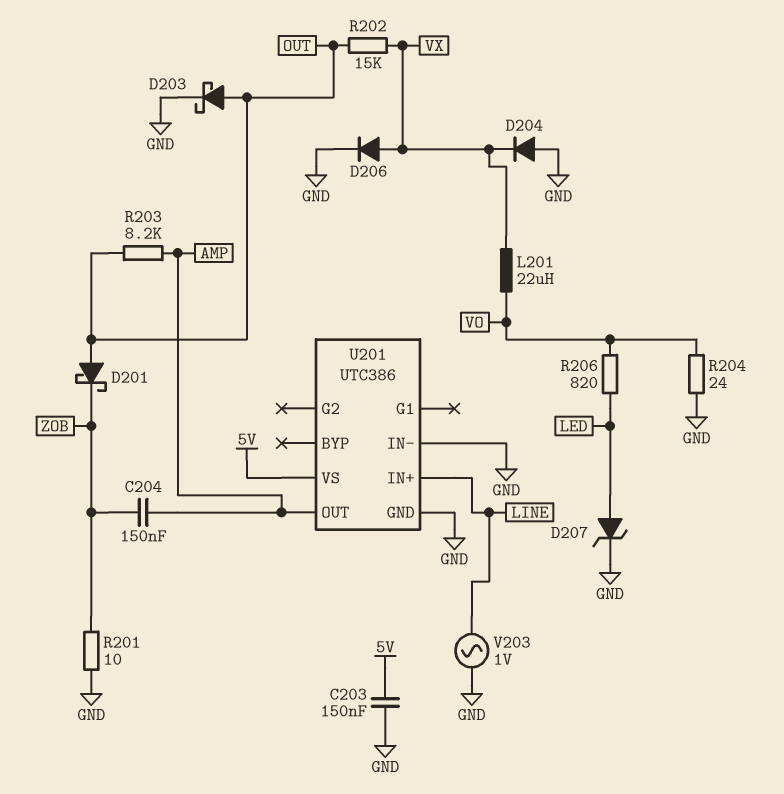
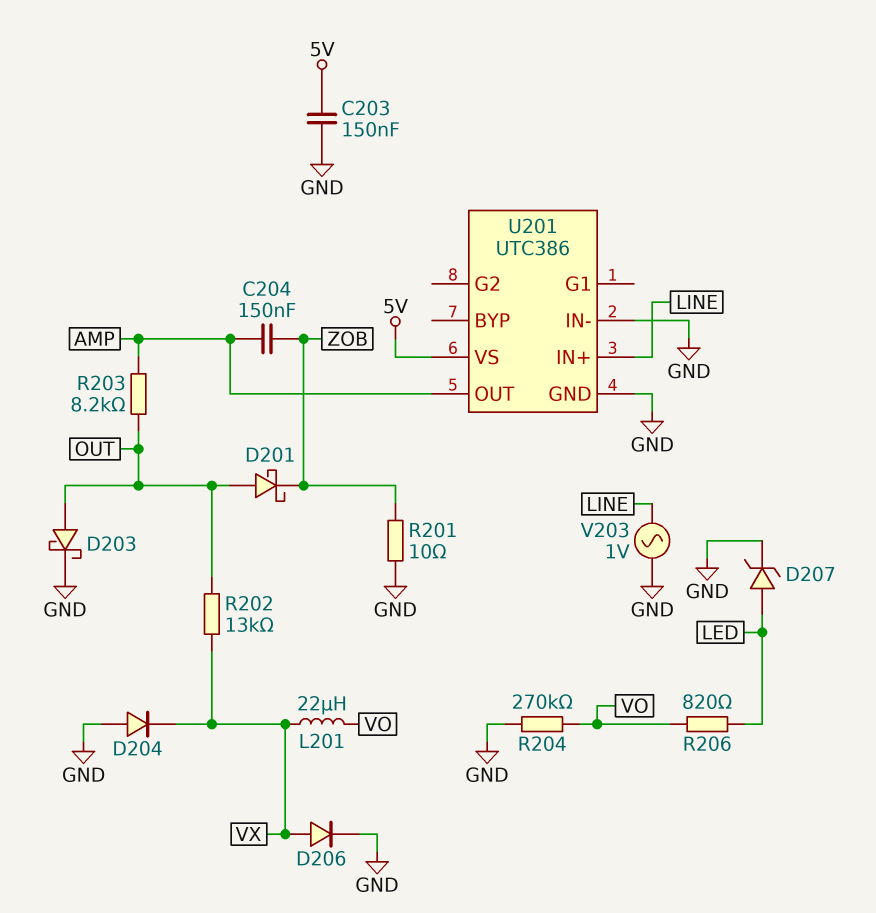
R202: 15k (OUT, VX) -> 13k (OUT, VX)
R204: 24 (GND, VO) -> 270k (GND, VO)

